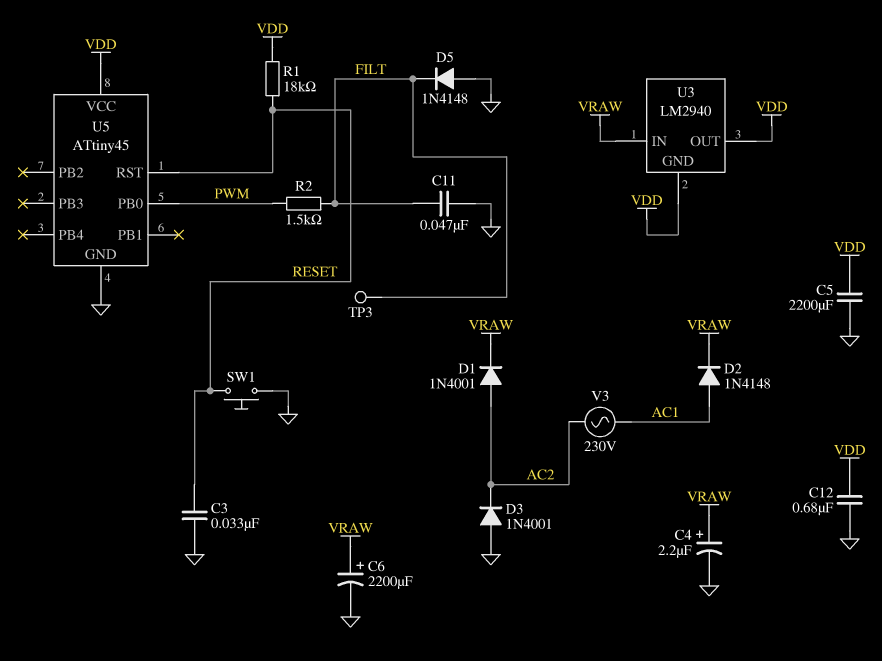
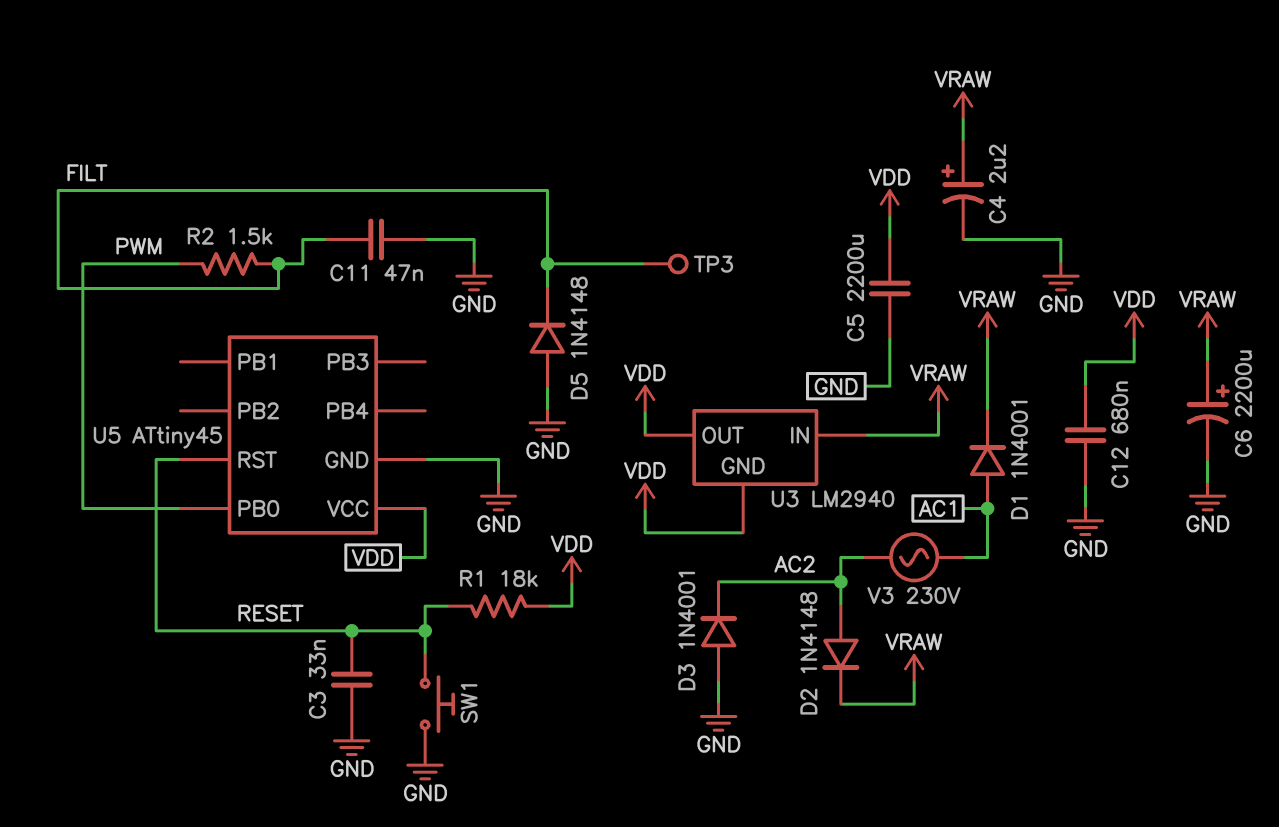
D1: diode 1N4001 (A AC2, K VRAW) -> diode 1N4001 (A AC1, K VRAW)
D2: diode 1N4148 (A AC1, K VRAW) -> diode 1N4148 (A AC2, K VRAW)

